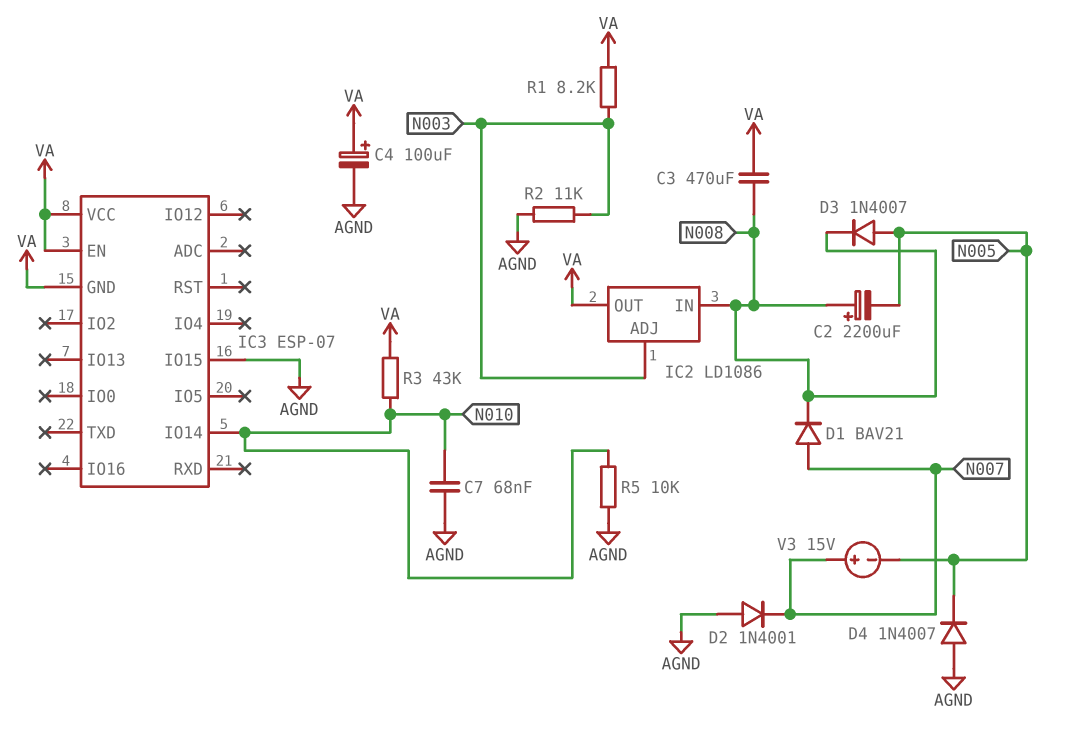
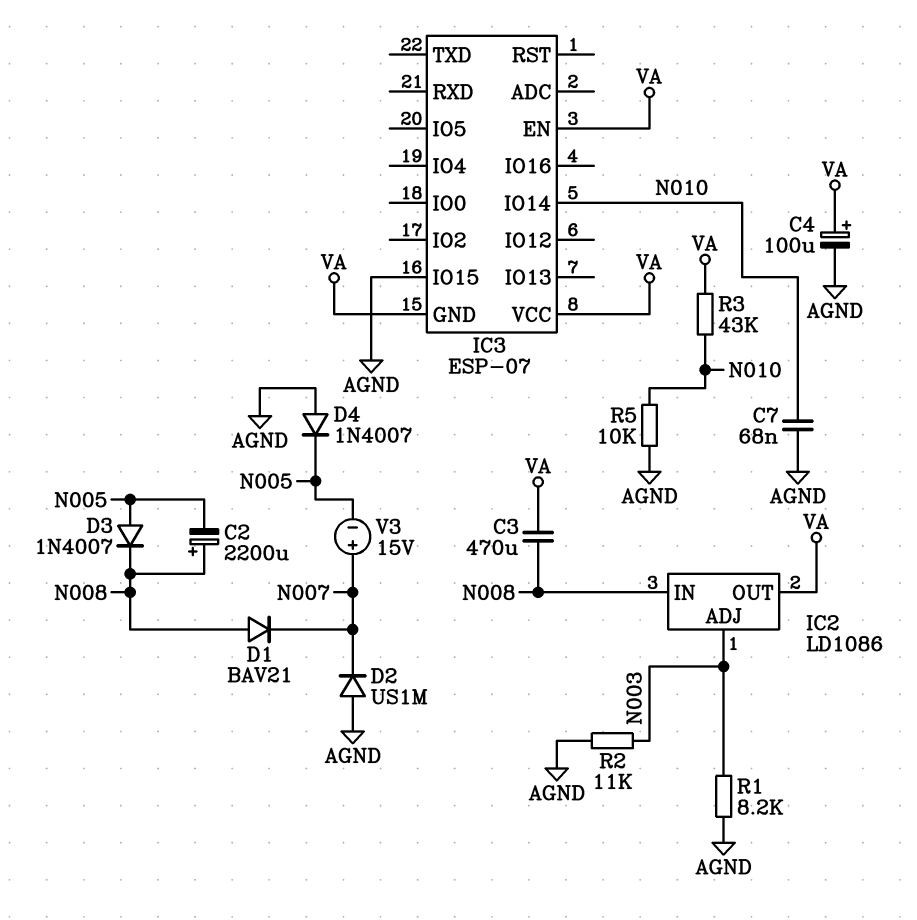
D1: diode BAV21 (A N007, K N008) -> diode BAV21 (A N008, K N007)
D2: diode 1N4001 (A AGND, K N007) -> diode US1M (A AGND, K N007)
R1: 8.2k (N003, VA) -> 8.2k (AGND, N003)

